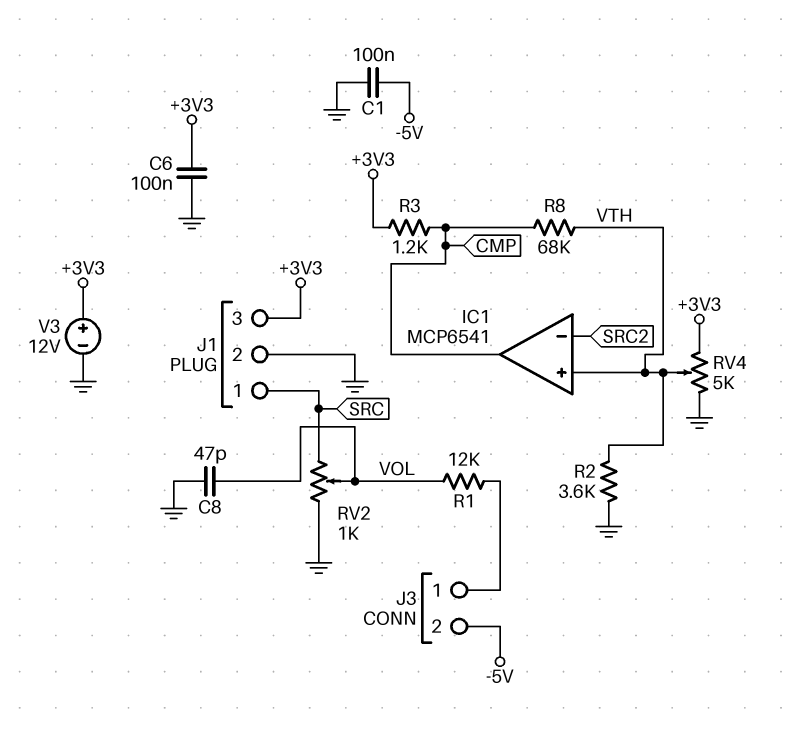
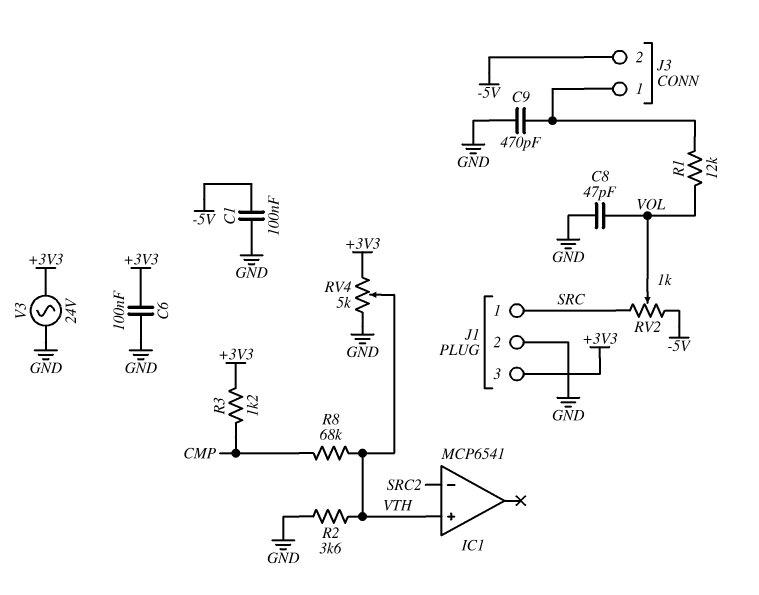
C9: none -> 470pF (GND, J3/1)
IC1 pin out: CMP -> none
RV2: 1k (GND, SRC, wiper VOL) -> 1k (-5V, SRC, wiper VOL)
V3: 12V (plus +3V3, minus GND) -> AC 24V (+3V3, GND)

